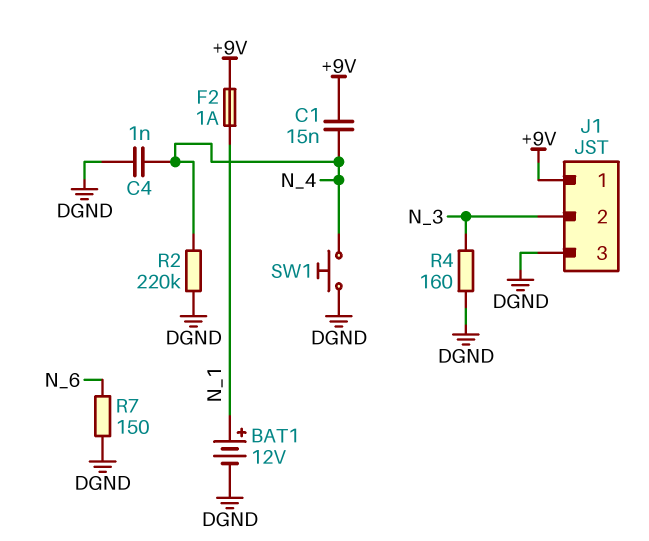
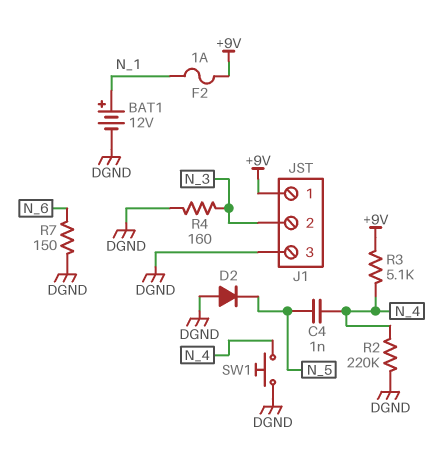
C1: 15nF (+9V, N_4) -> none
C4: 1nF (DGND, N_4) -> 1nF (N_4, N_5)
D2: none -> diode (A DGND, K N_5)
R3: none -> 5.1k (+9V, N_4)

